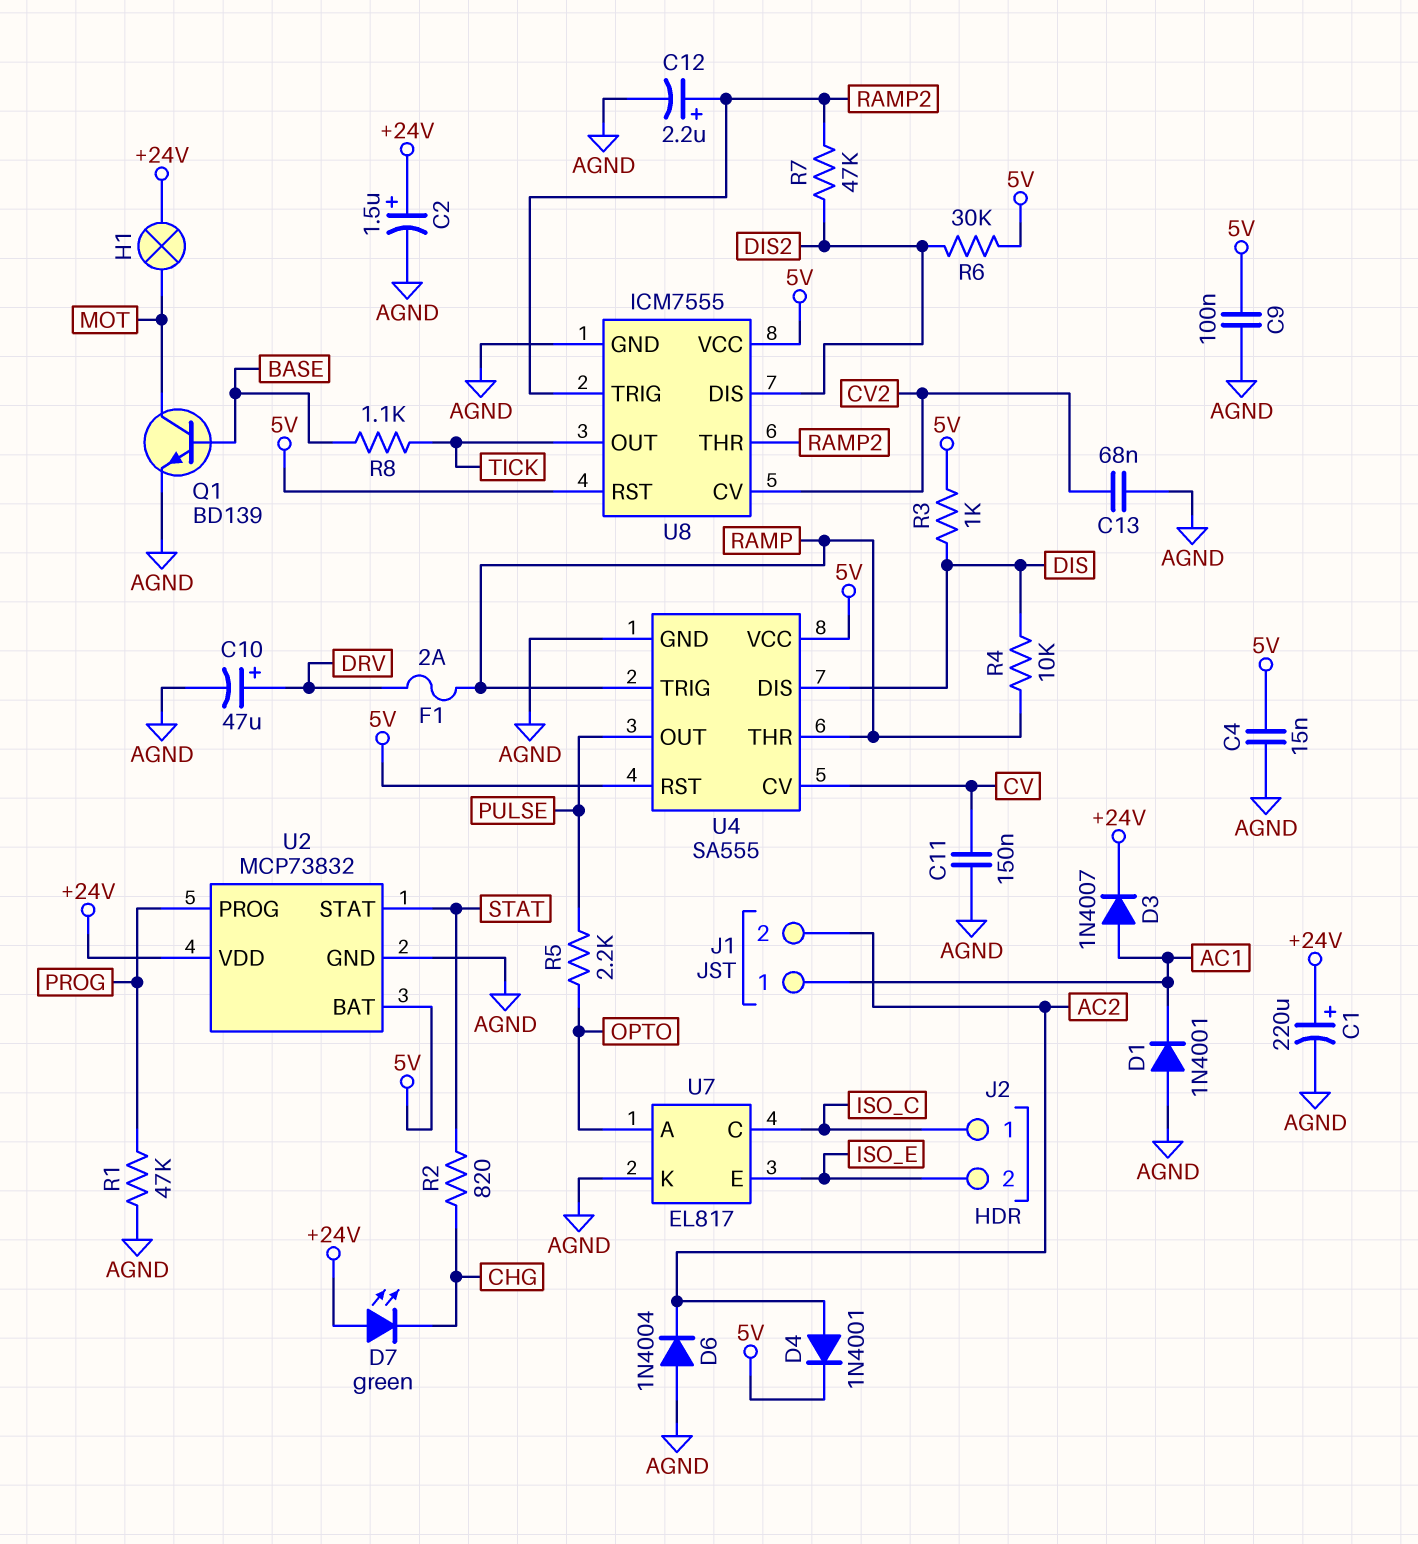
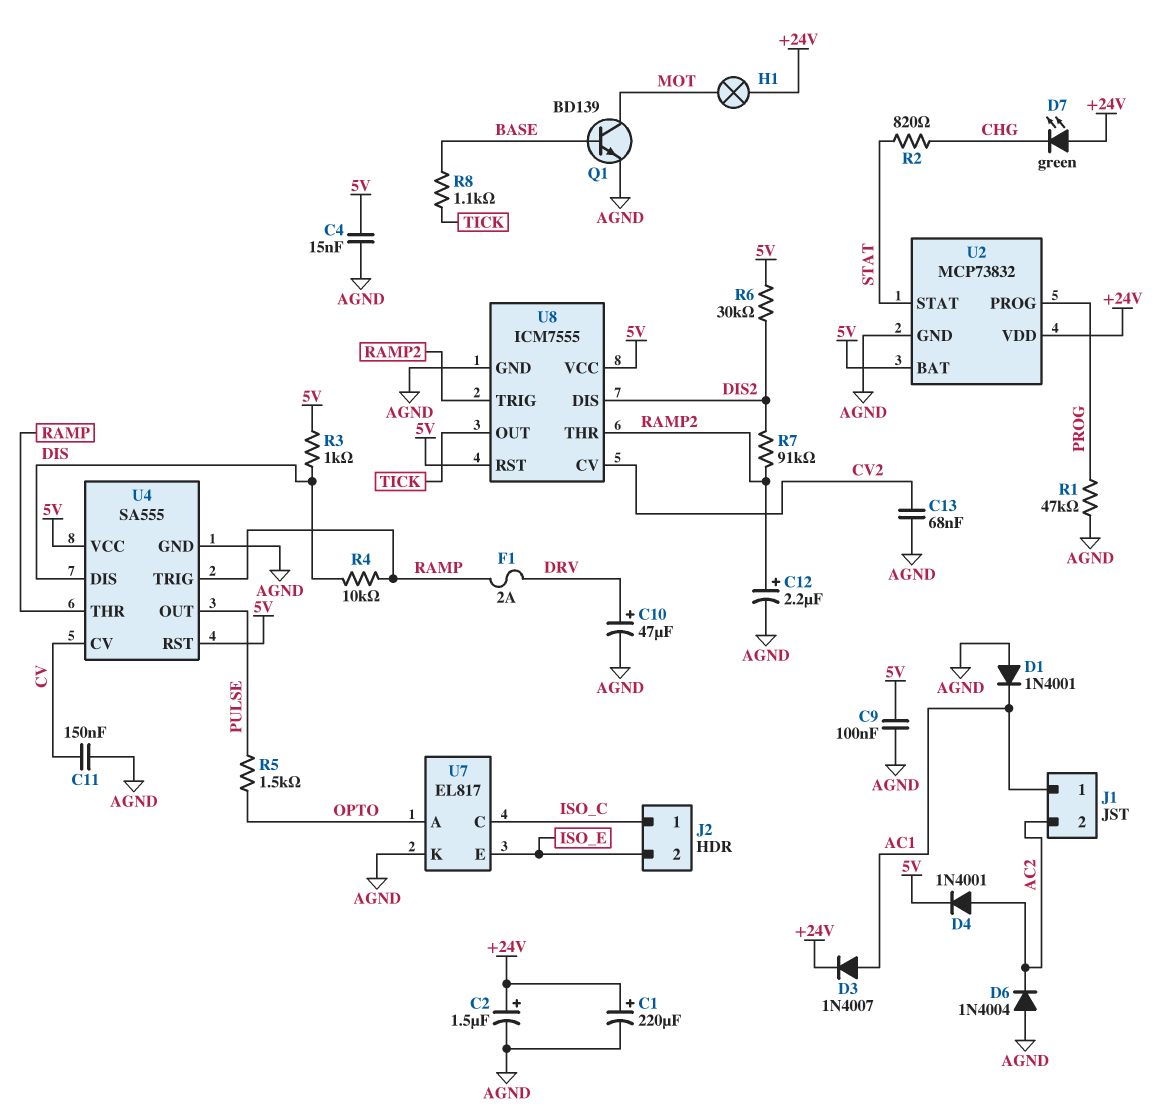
R5: 2.2k (OPTO, PULSE) -> 1.5k (OPTO, PULSE)
R7: 47k (DIS2, RAMP2) -> 91k (DIS2, RAMP2)

